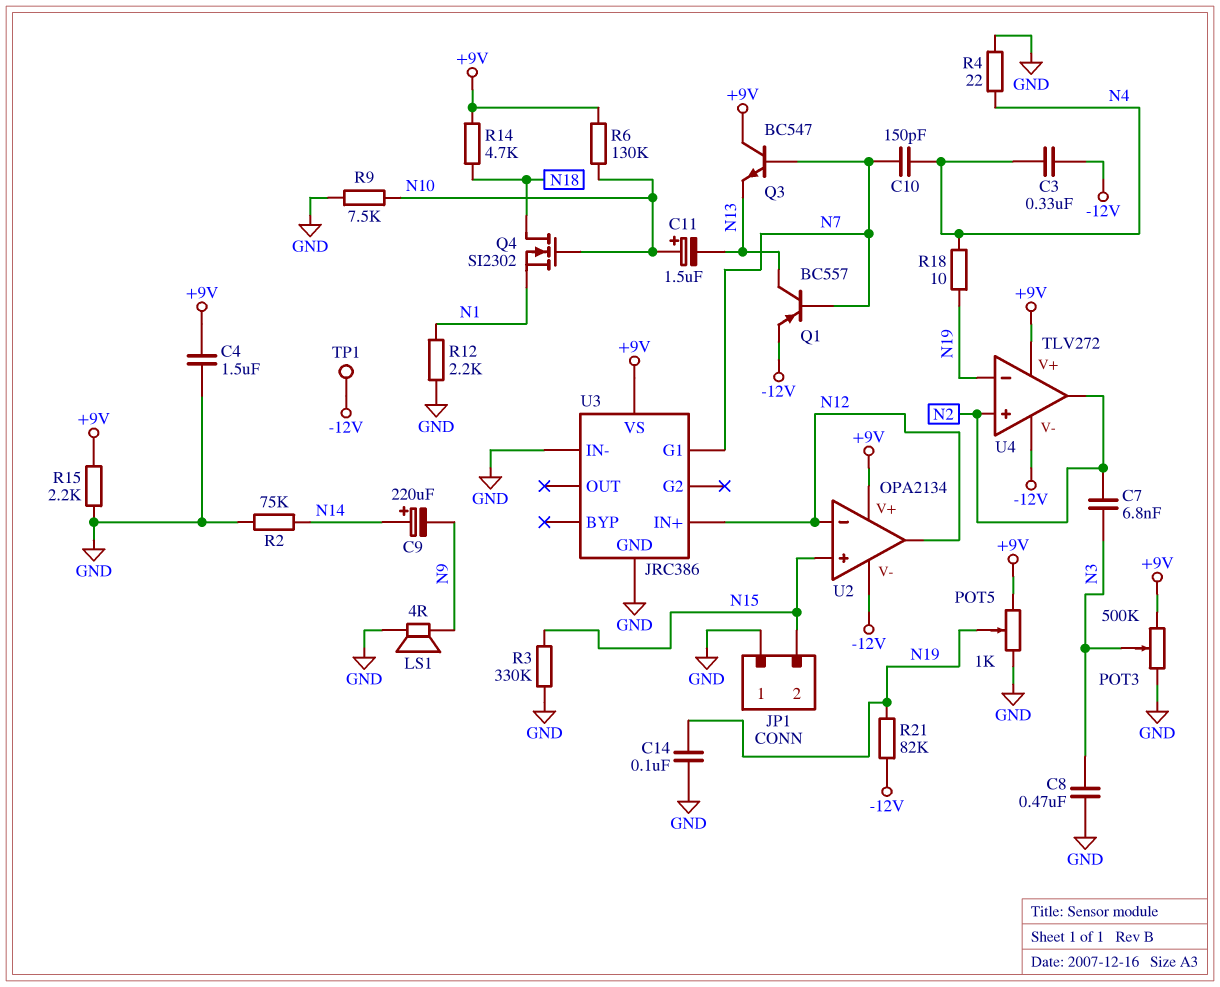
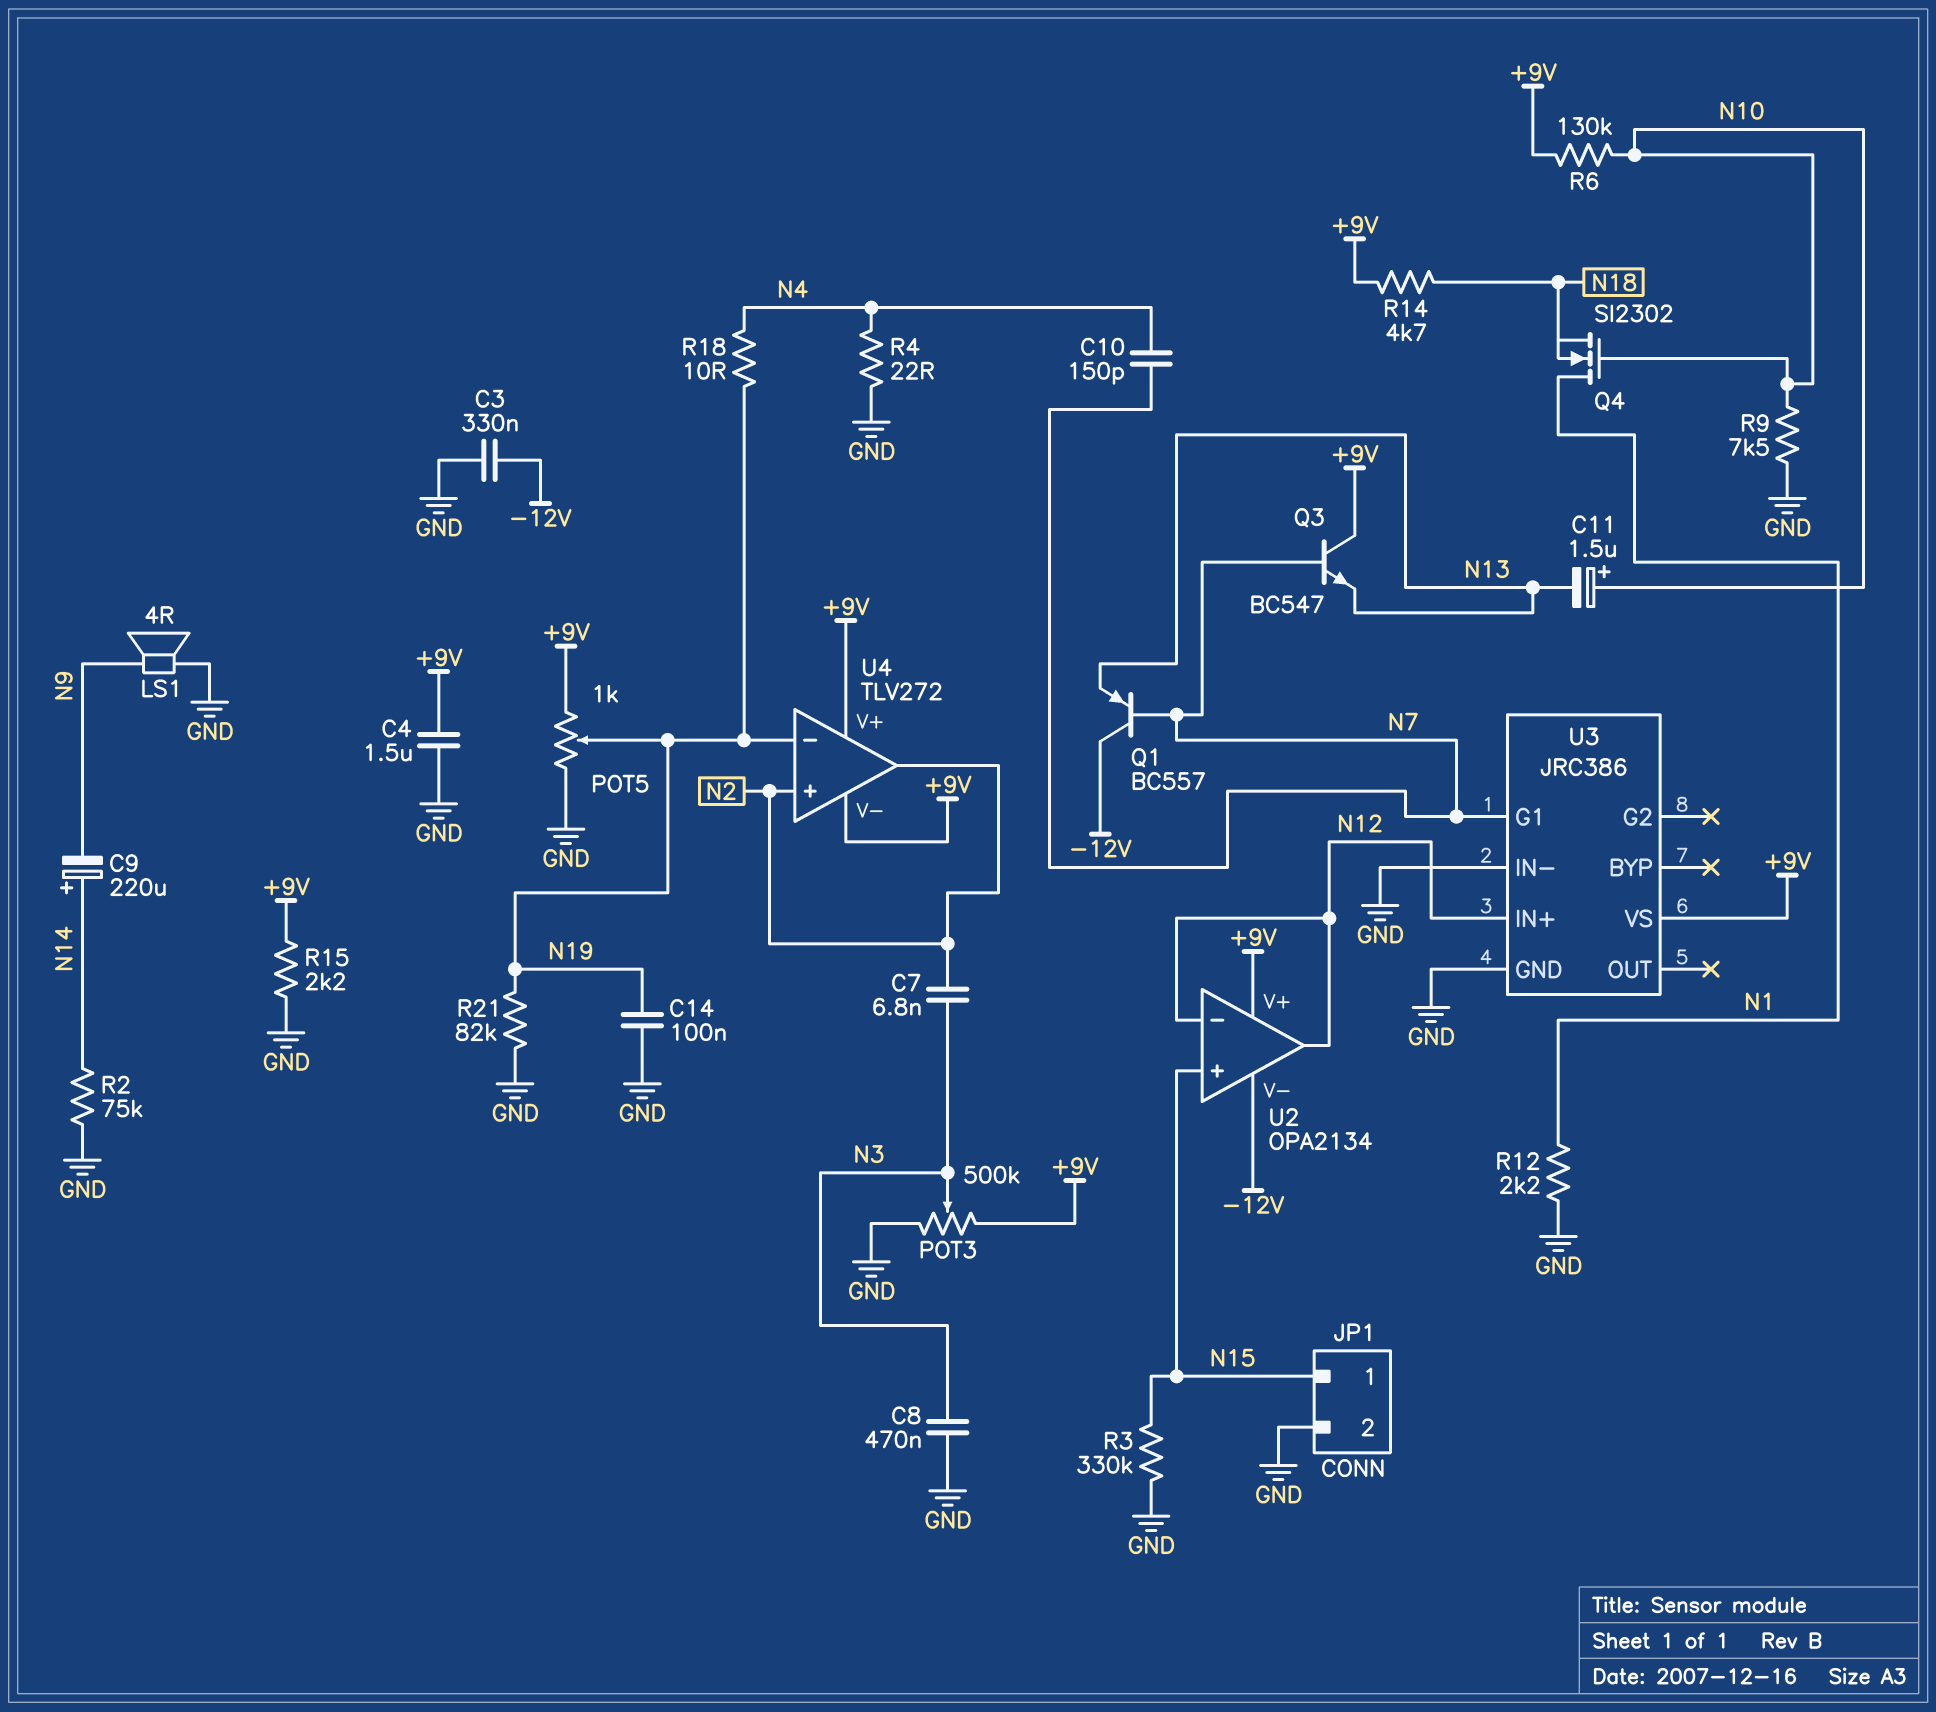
C3: 330nF (-12V, N4) -> 330nF (-12V, GND)
JP1 pin 1: GND -> N15
JP1 pin 2: N15 -> GND
Q1: PNP BC557 (B N7, C N13, E -12V) -> PNP BC557 (B N7, C -12V, E N13)
Q4: NMOS SI2302 (G N10, D N18, S N1) -> NMOS SI2302 (G N10, D N1, S N18)
R21: 82k (-12V, N19) -> 82k (GND, N19)
TP1: test point (-12V) -> none
U4 pin V-: -12V -> +9V

